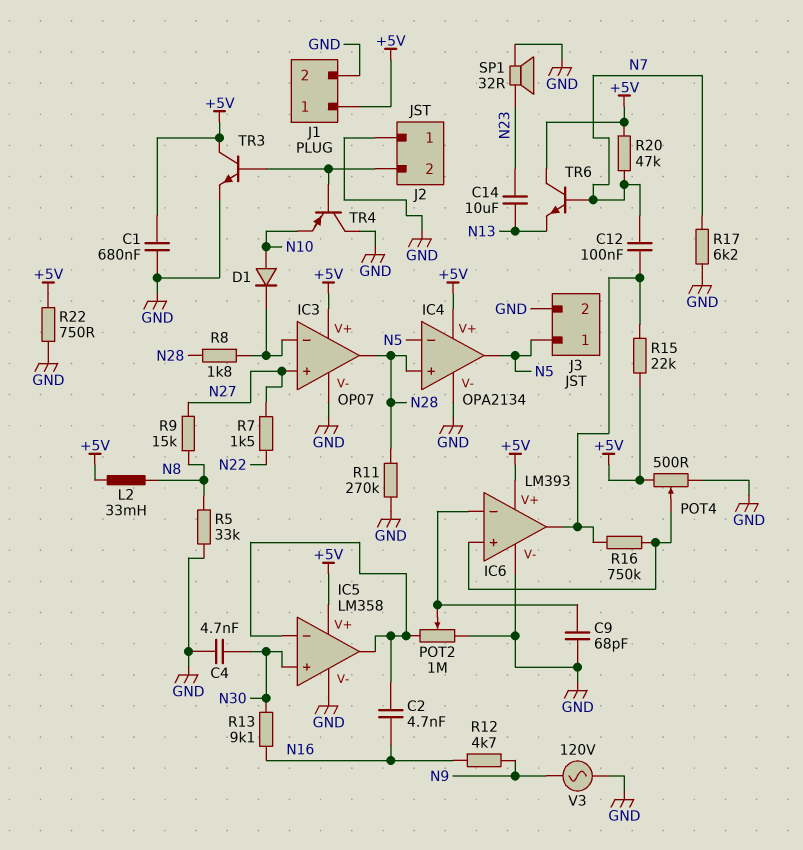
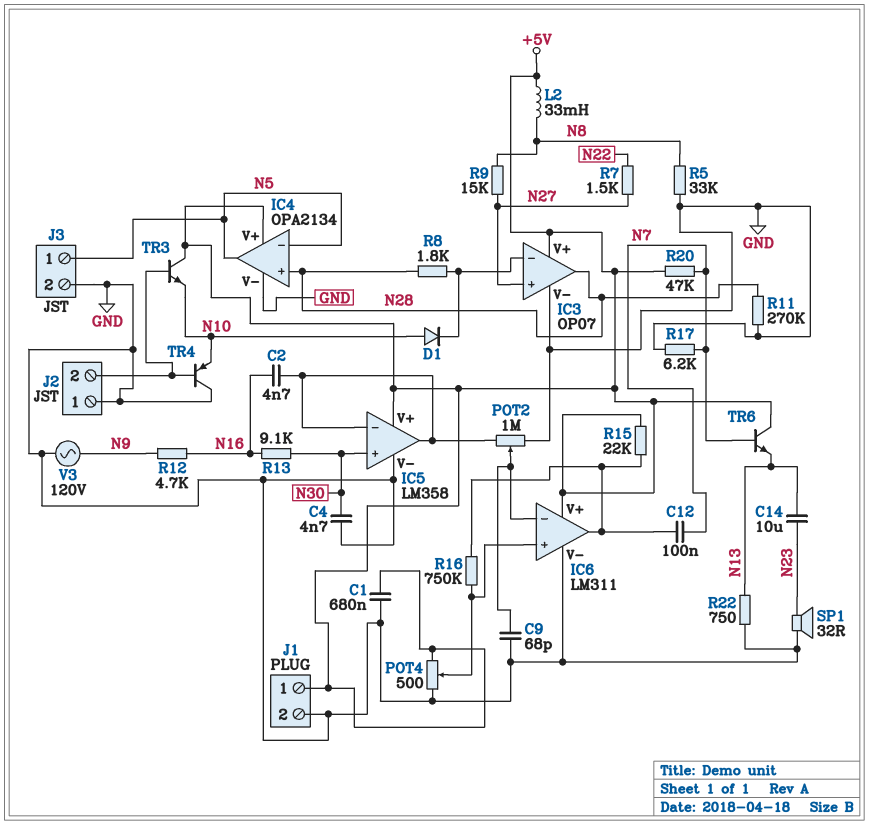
IC6: LM393 -> LM311
R22: 750 (+5V, GND) -> 750 (GND, N13)
TR3: NPN (B J2/2, C +5V, E GND) -> NPN (B J2/2, C +5V, E N10)

